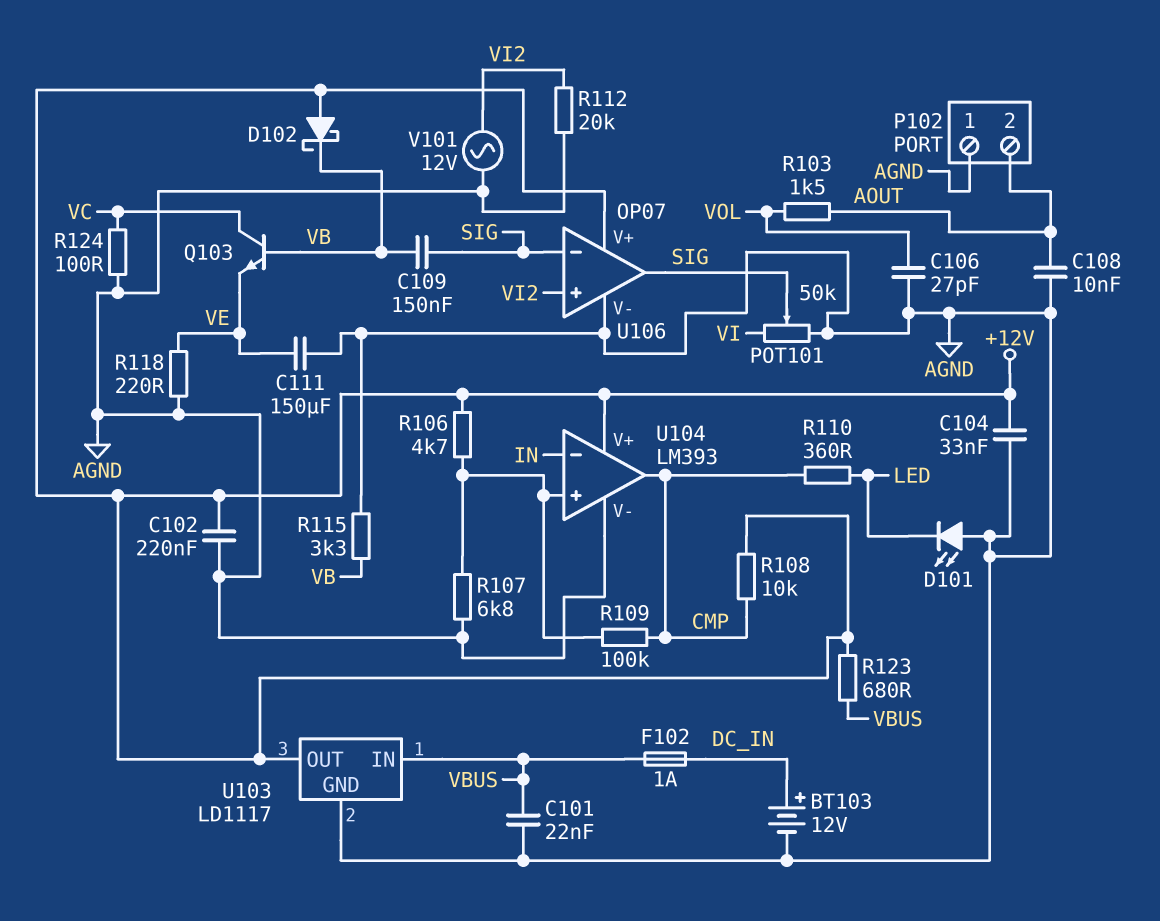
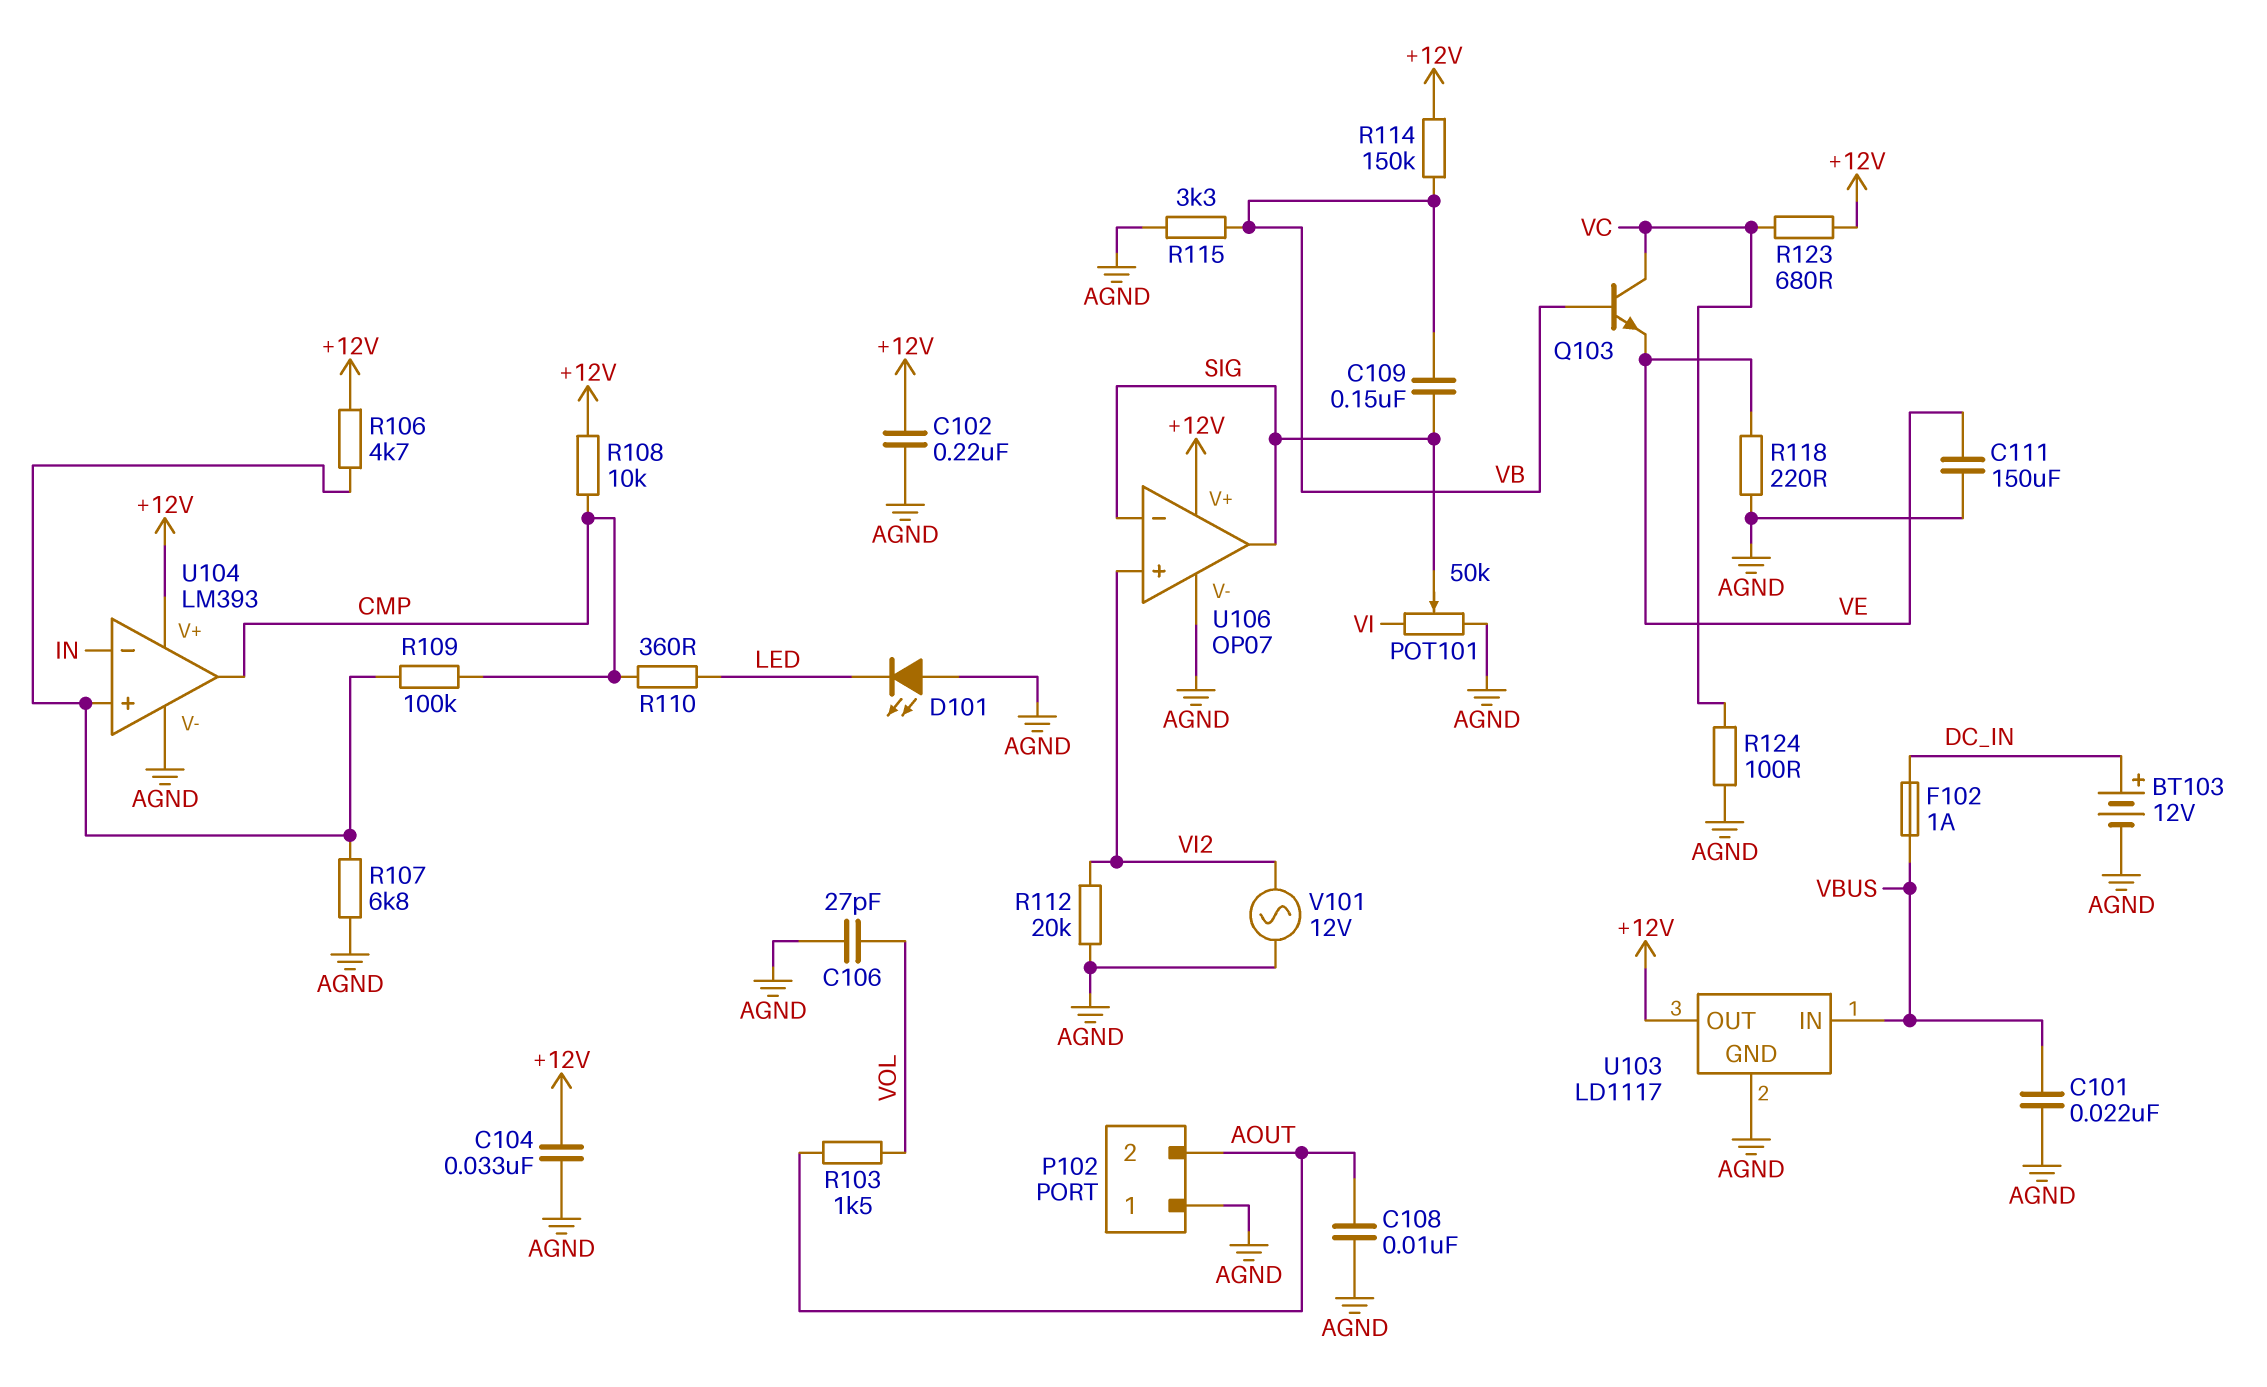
D102: schottky (A +12V, K VB) -> none
R114: none -> 150k (+12V, VB)
R123: 680 (+12V, VBUS) -> 680 (+12V, VC)

